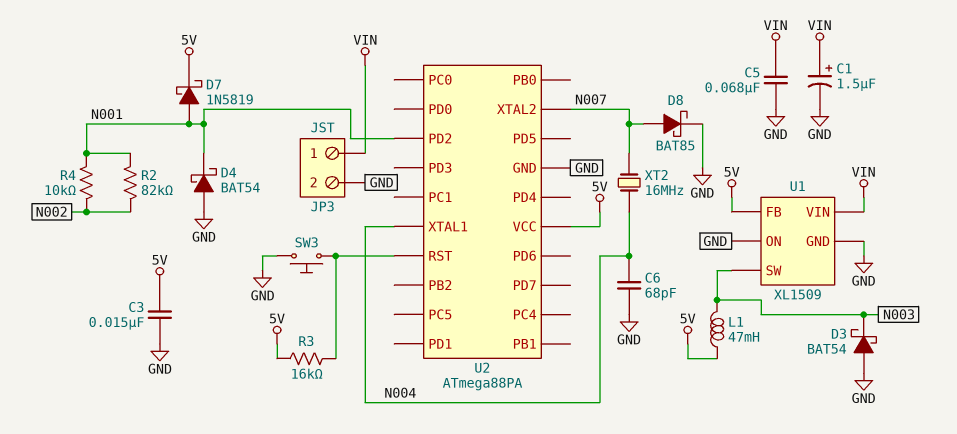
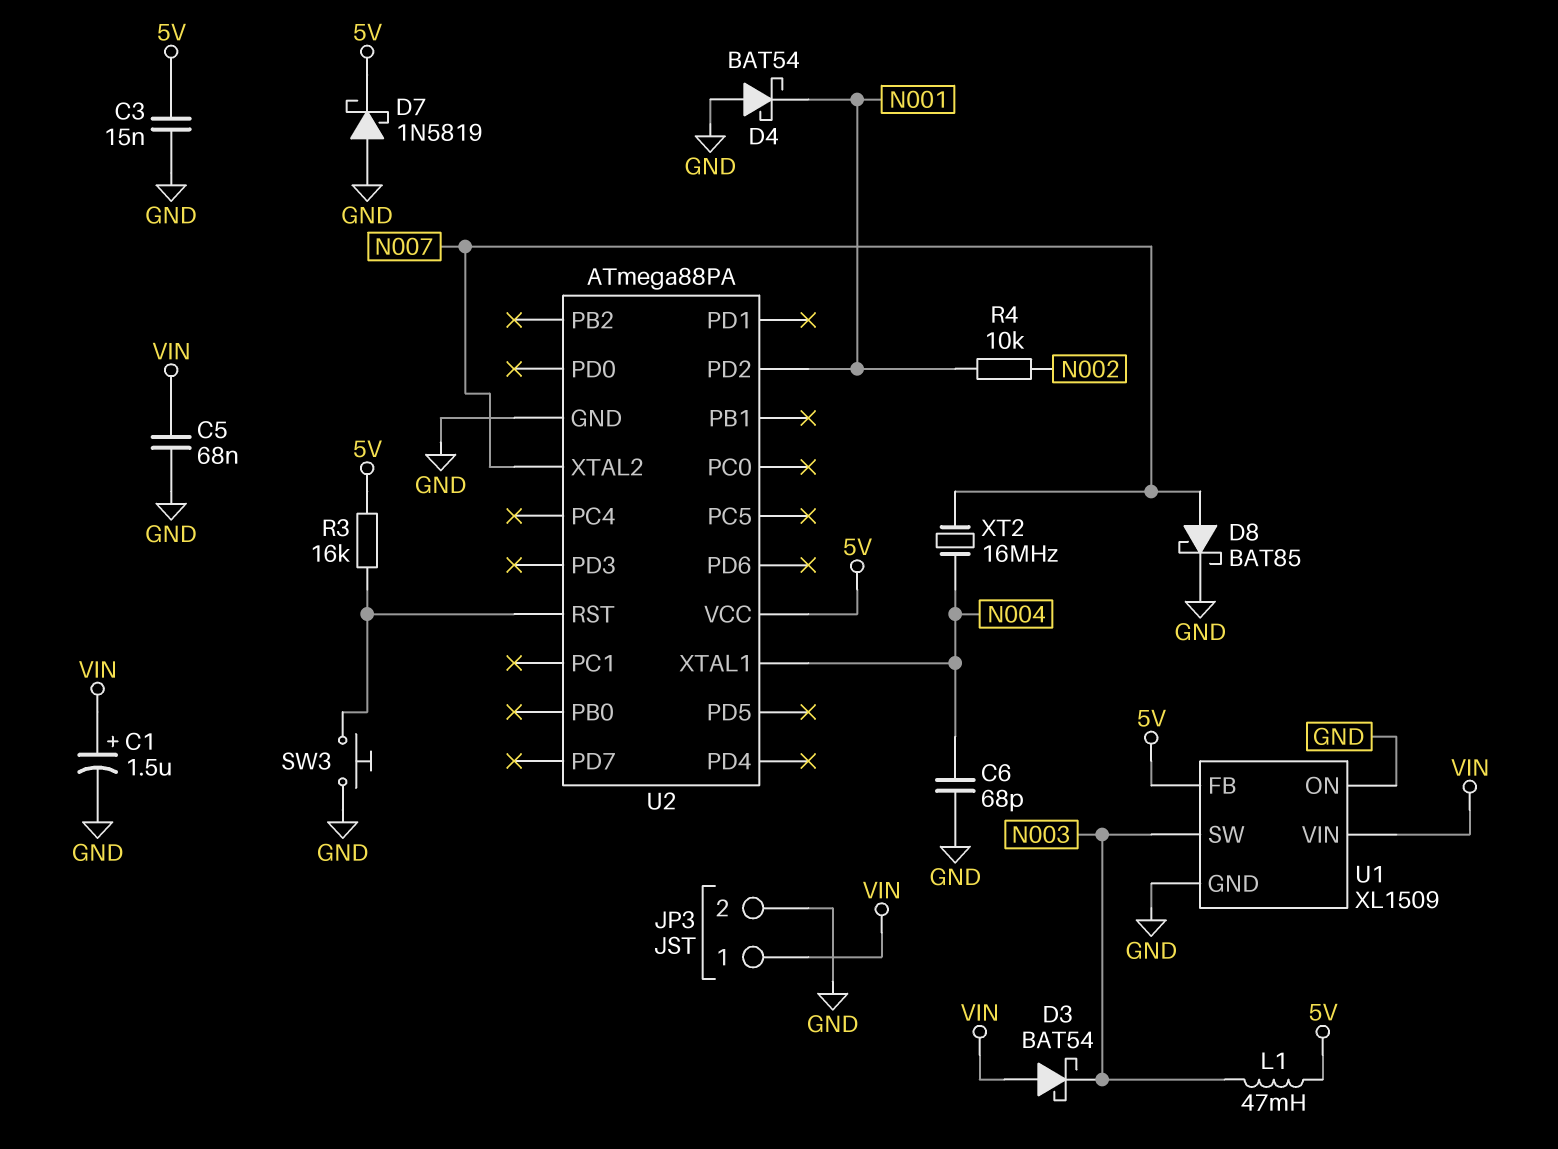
D3: schottky BAT54 (A GND, K N003) -> schottky BAT54 (A VIN, K N003)
D7: schottky 1N5819 (A N001, K 5V) -> schottky 1N5819 (A GND, K 5V)
R2: 82k (N001, N002) -> none

